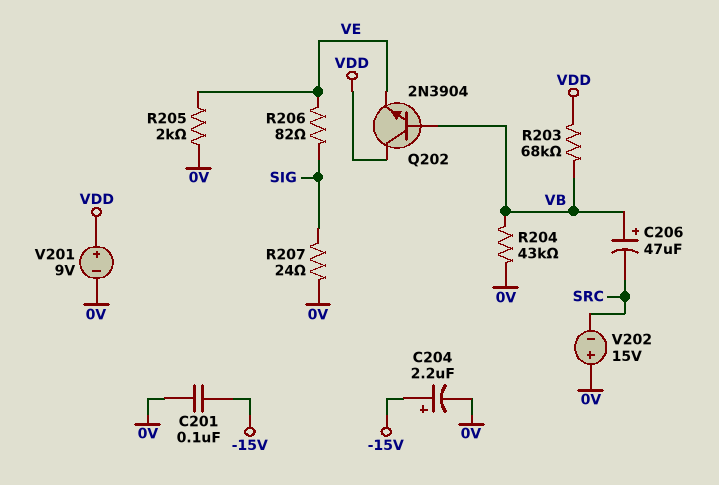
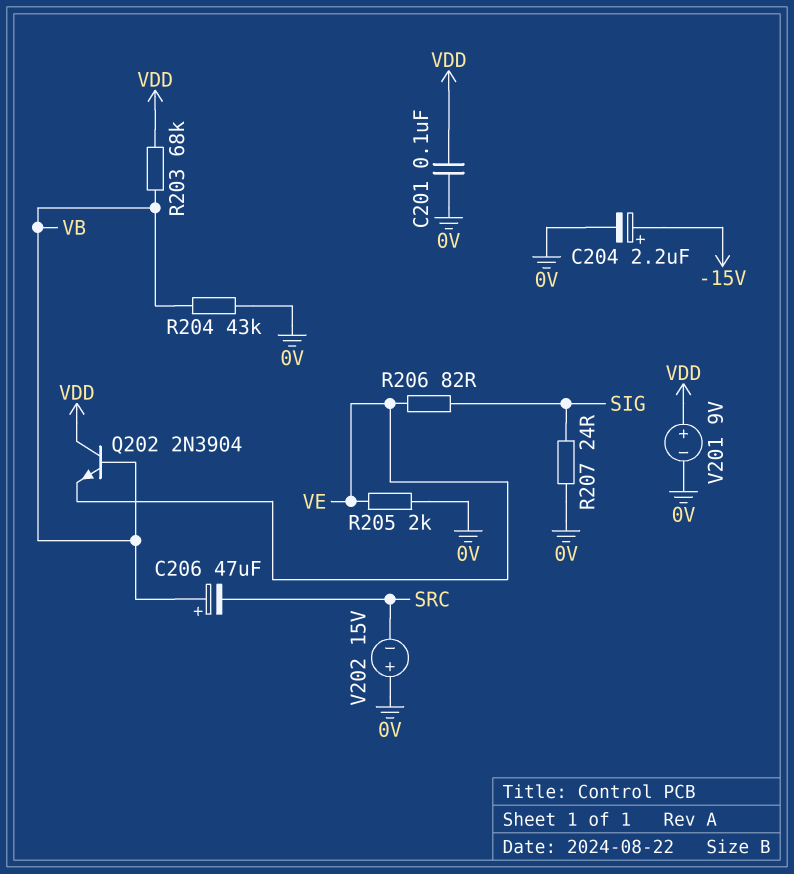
C201: 100nF (-15V, 0V) -> 100nF (0V, VDD)

